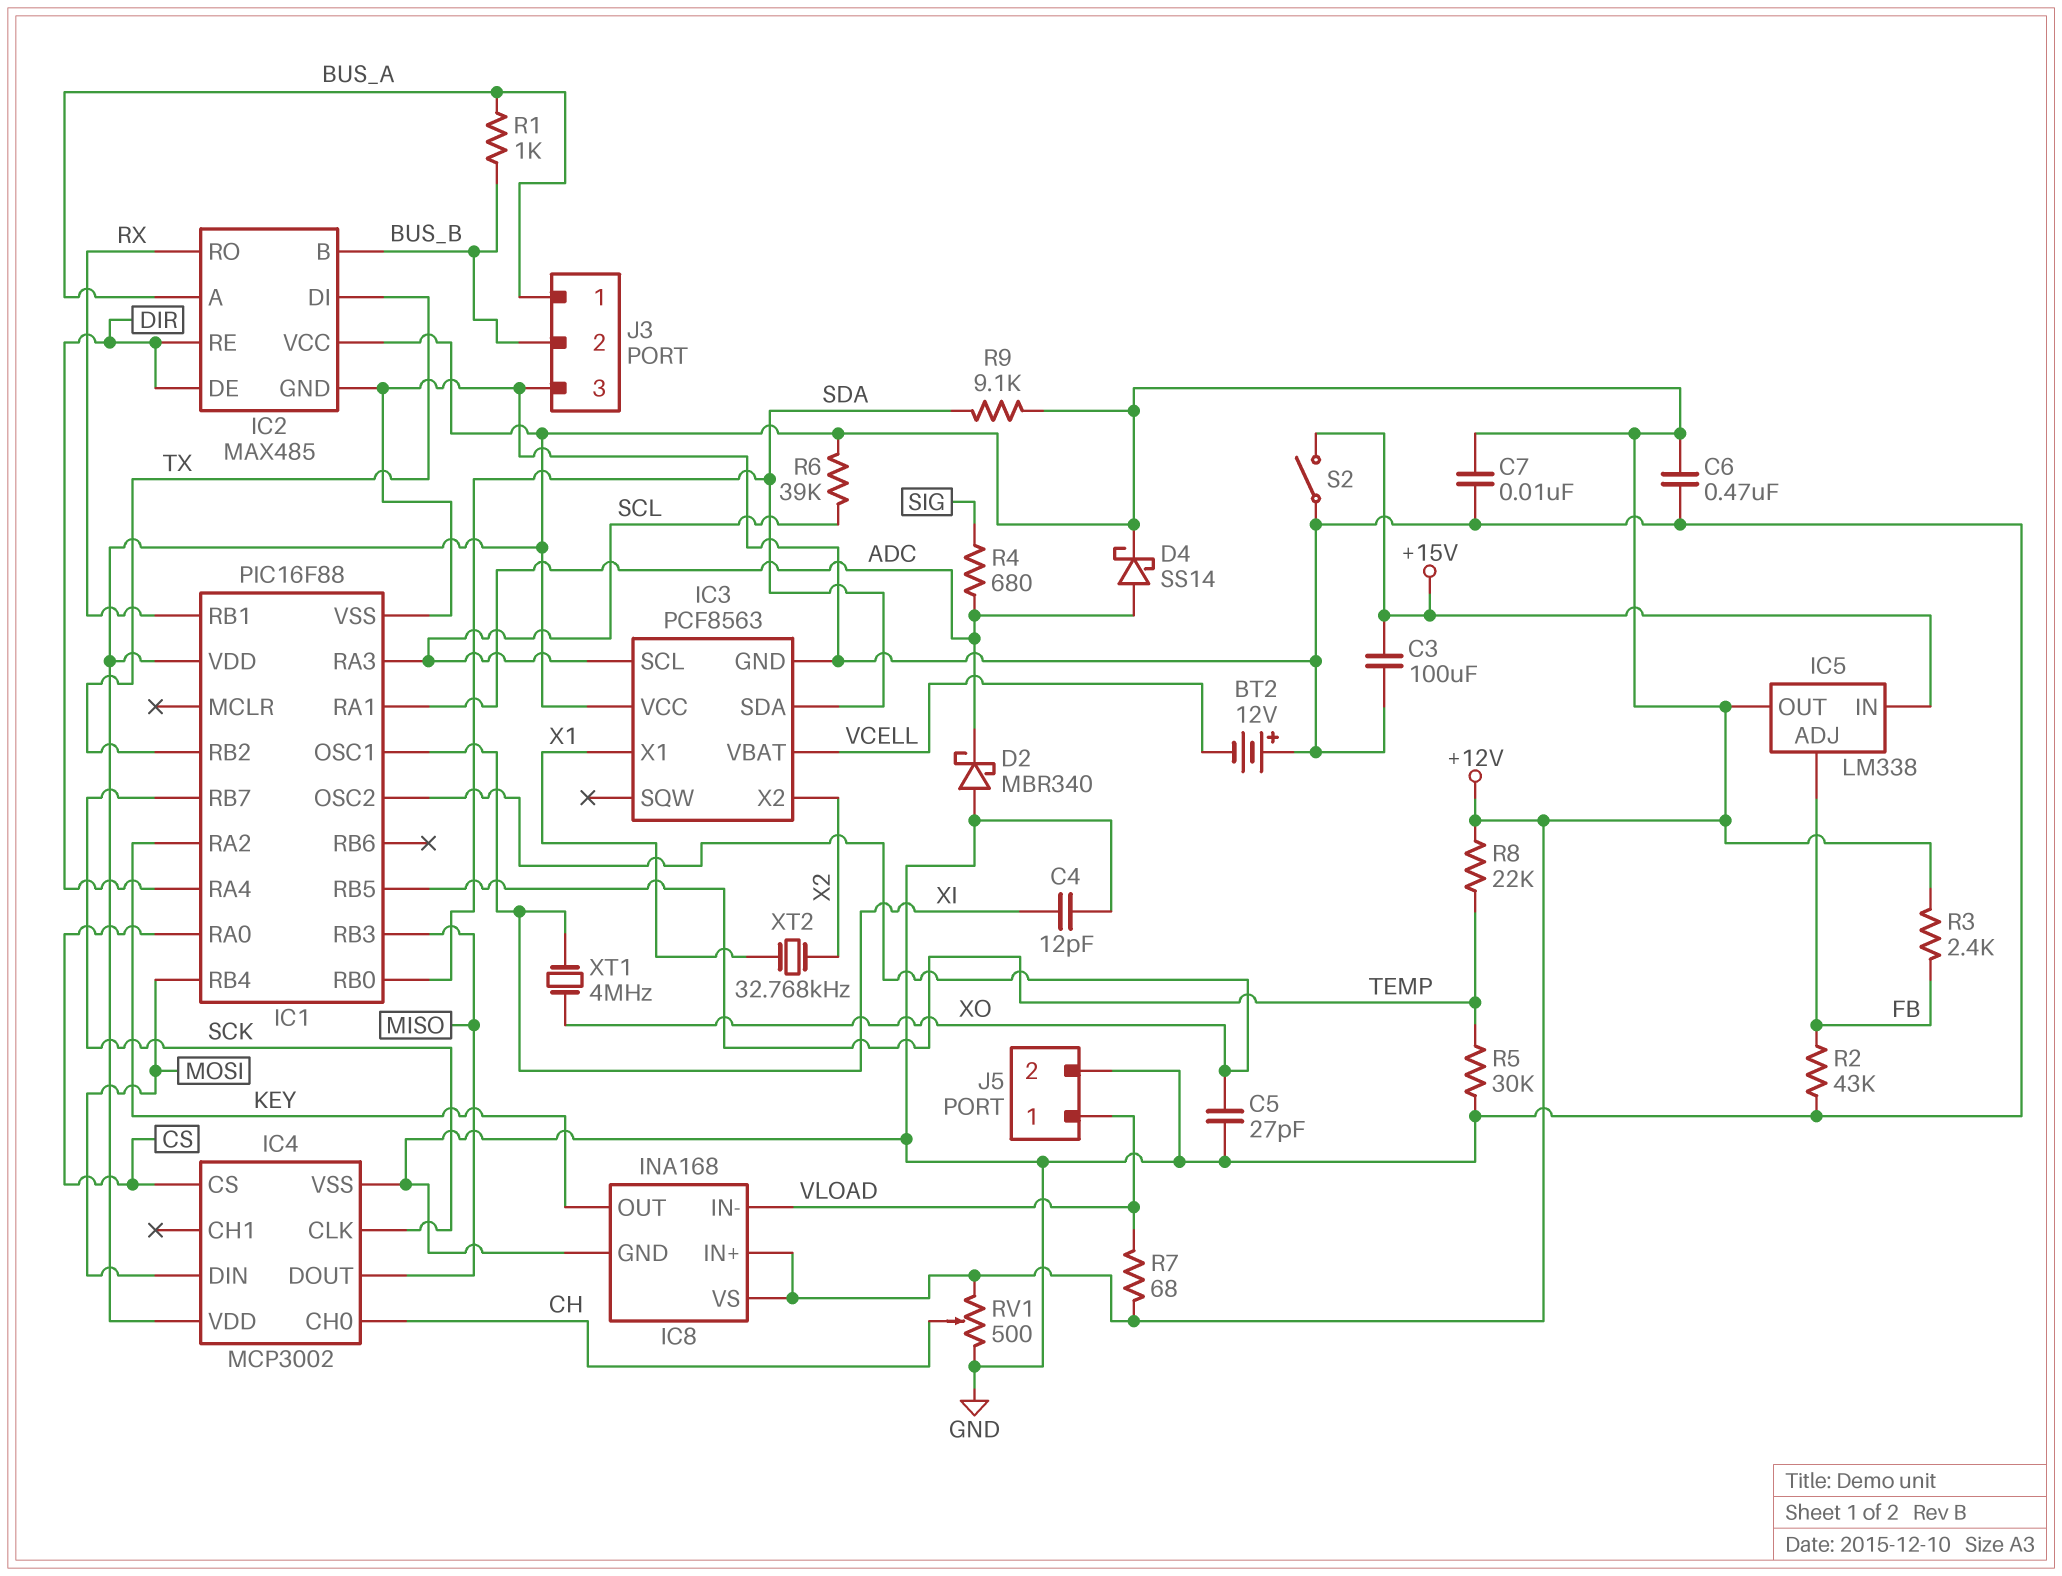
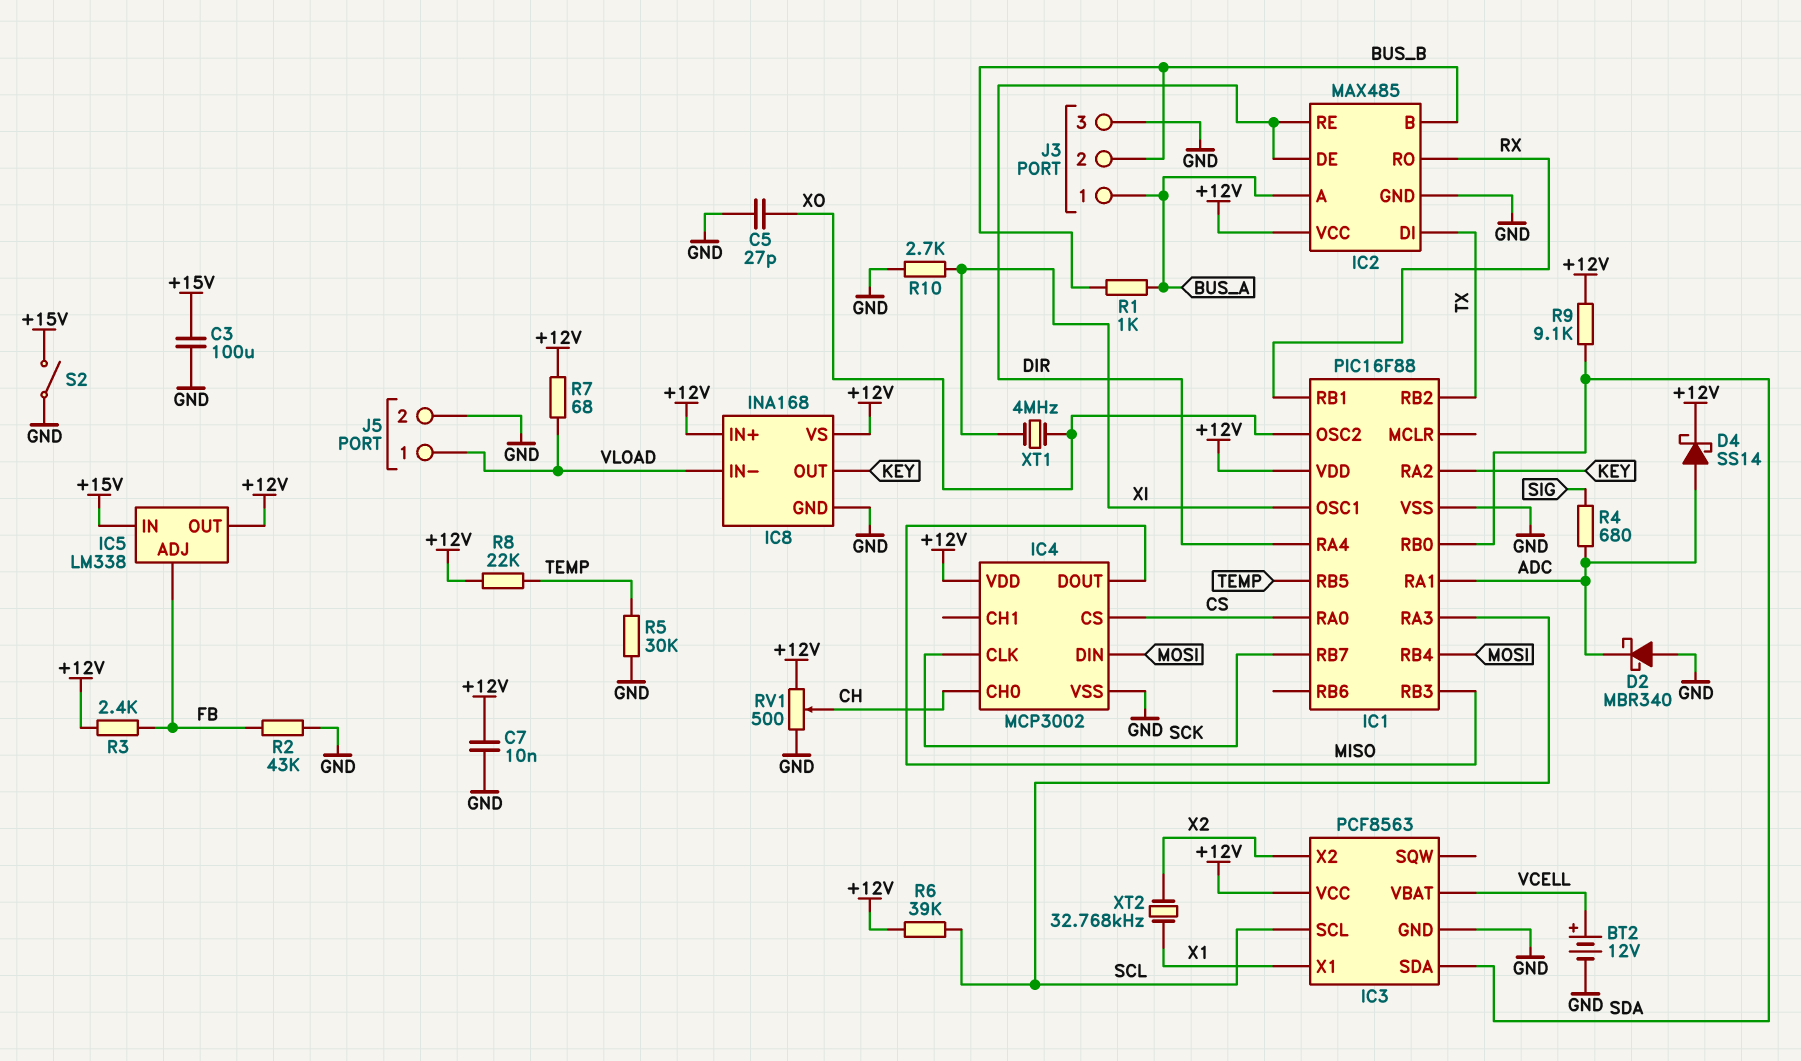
BT2: 12V (plus GND, minus VCELL) -> 12V (plus VCELL, minus GND)
C4: 12pF (GND, XI) -> none
C6: 470nF (+12V, GND) -> none
R10: none -> 2.7k (GND, XI)

